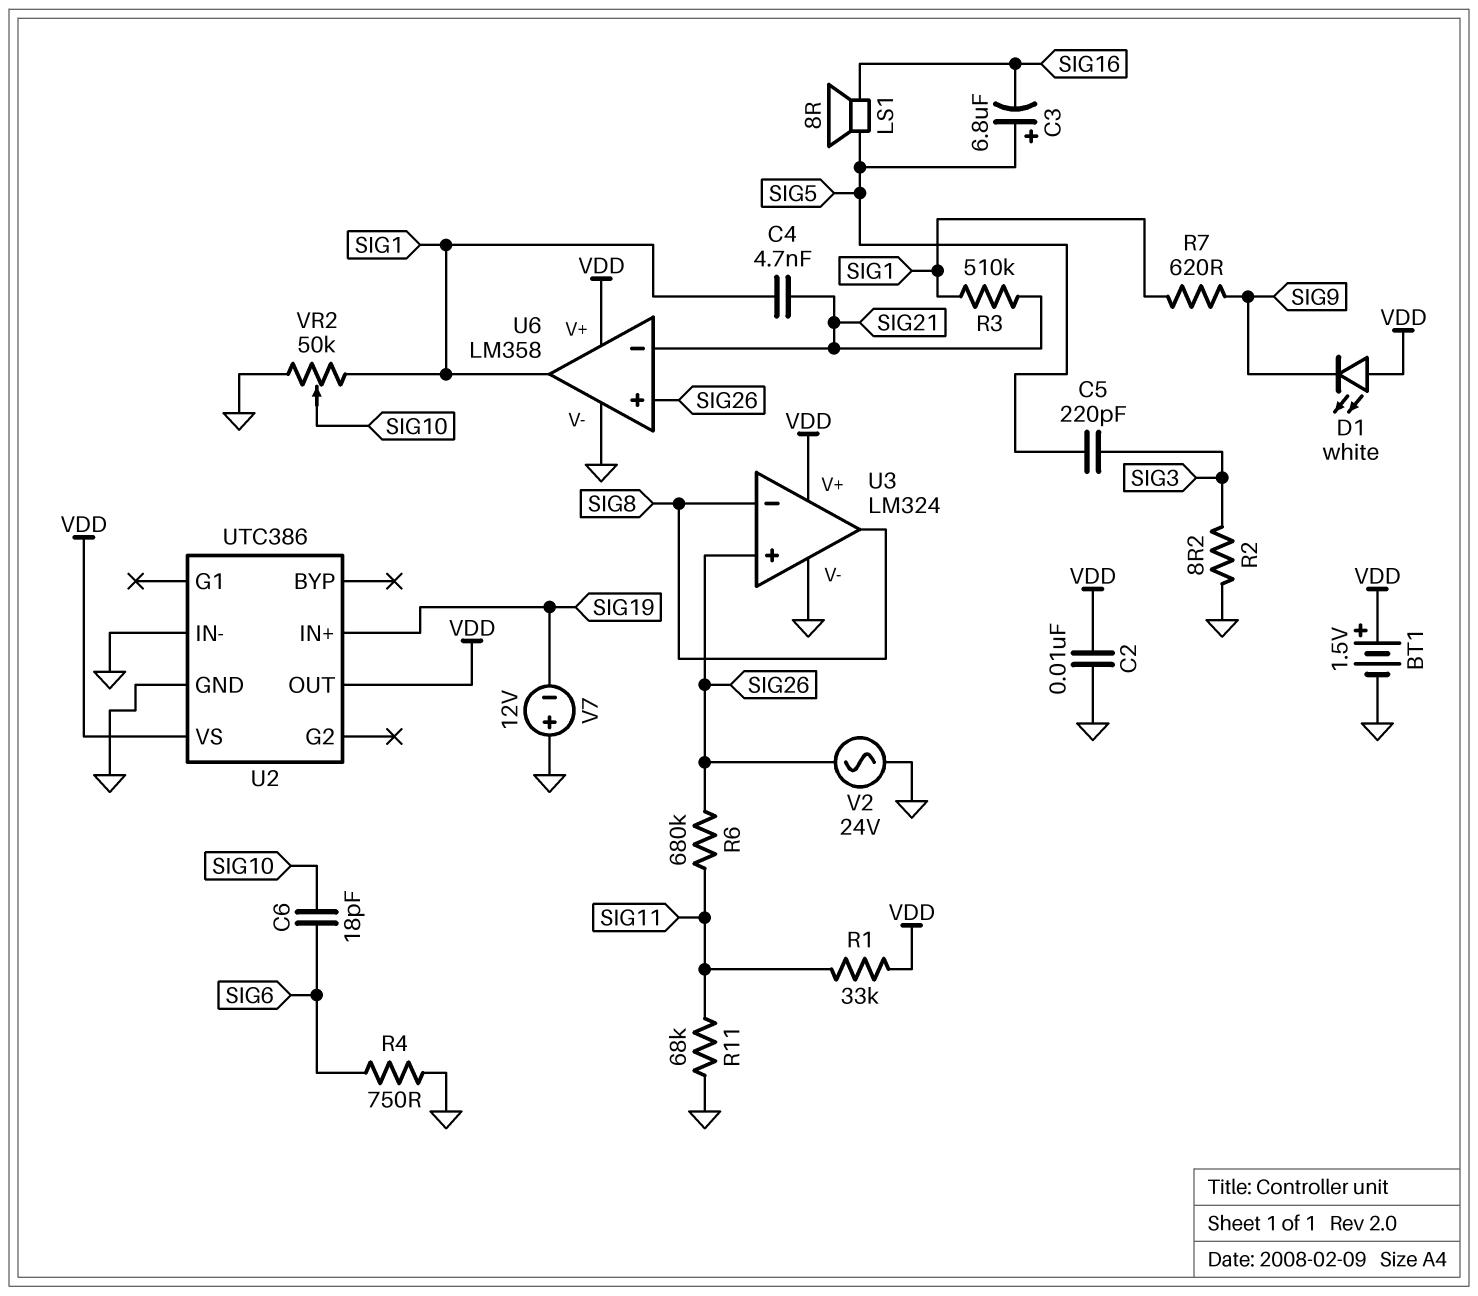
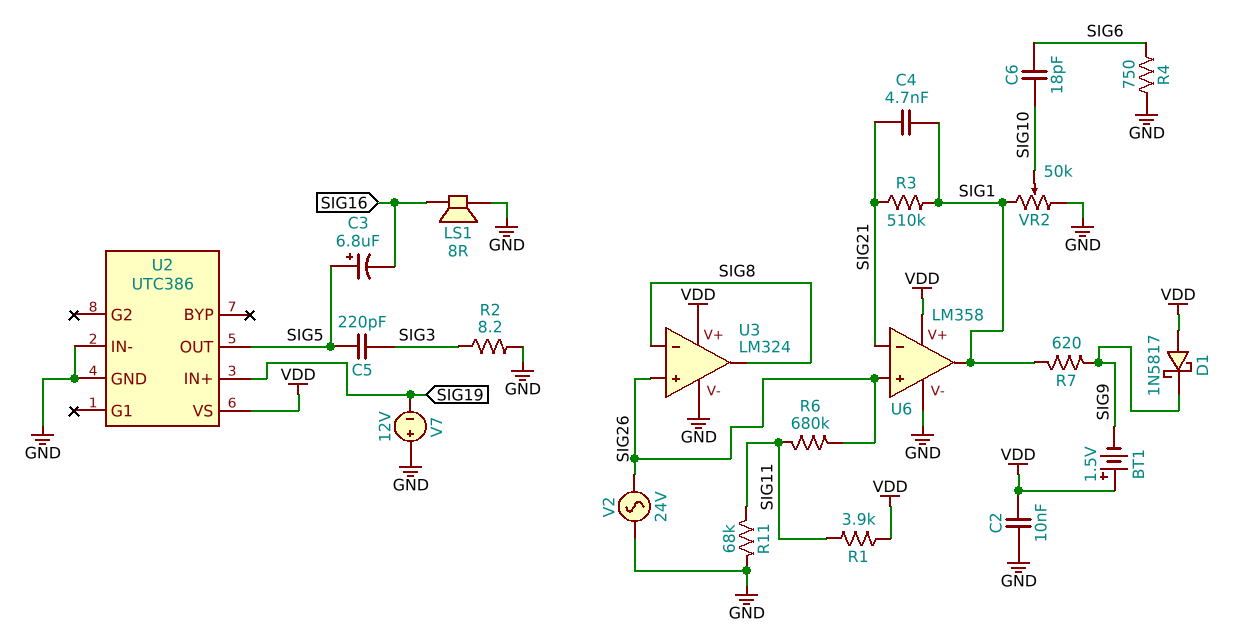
BT1: 1.5V (plus VDD, minus GND) -> 1.5V (plus VDD, minus SIG9)
D1: LED white (A VDD, K SIG9) -> schottky 1N5817 (A VDD, K SIG9)
LS1: speaker 8R (SIG5, SIG16) -> speaker 8R (GND, SIG16)
R1: 33k (SIG11, VDD) -> 3.9k (SIG11, VDD)
U2 pin OUT: VDD -> SIG5

